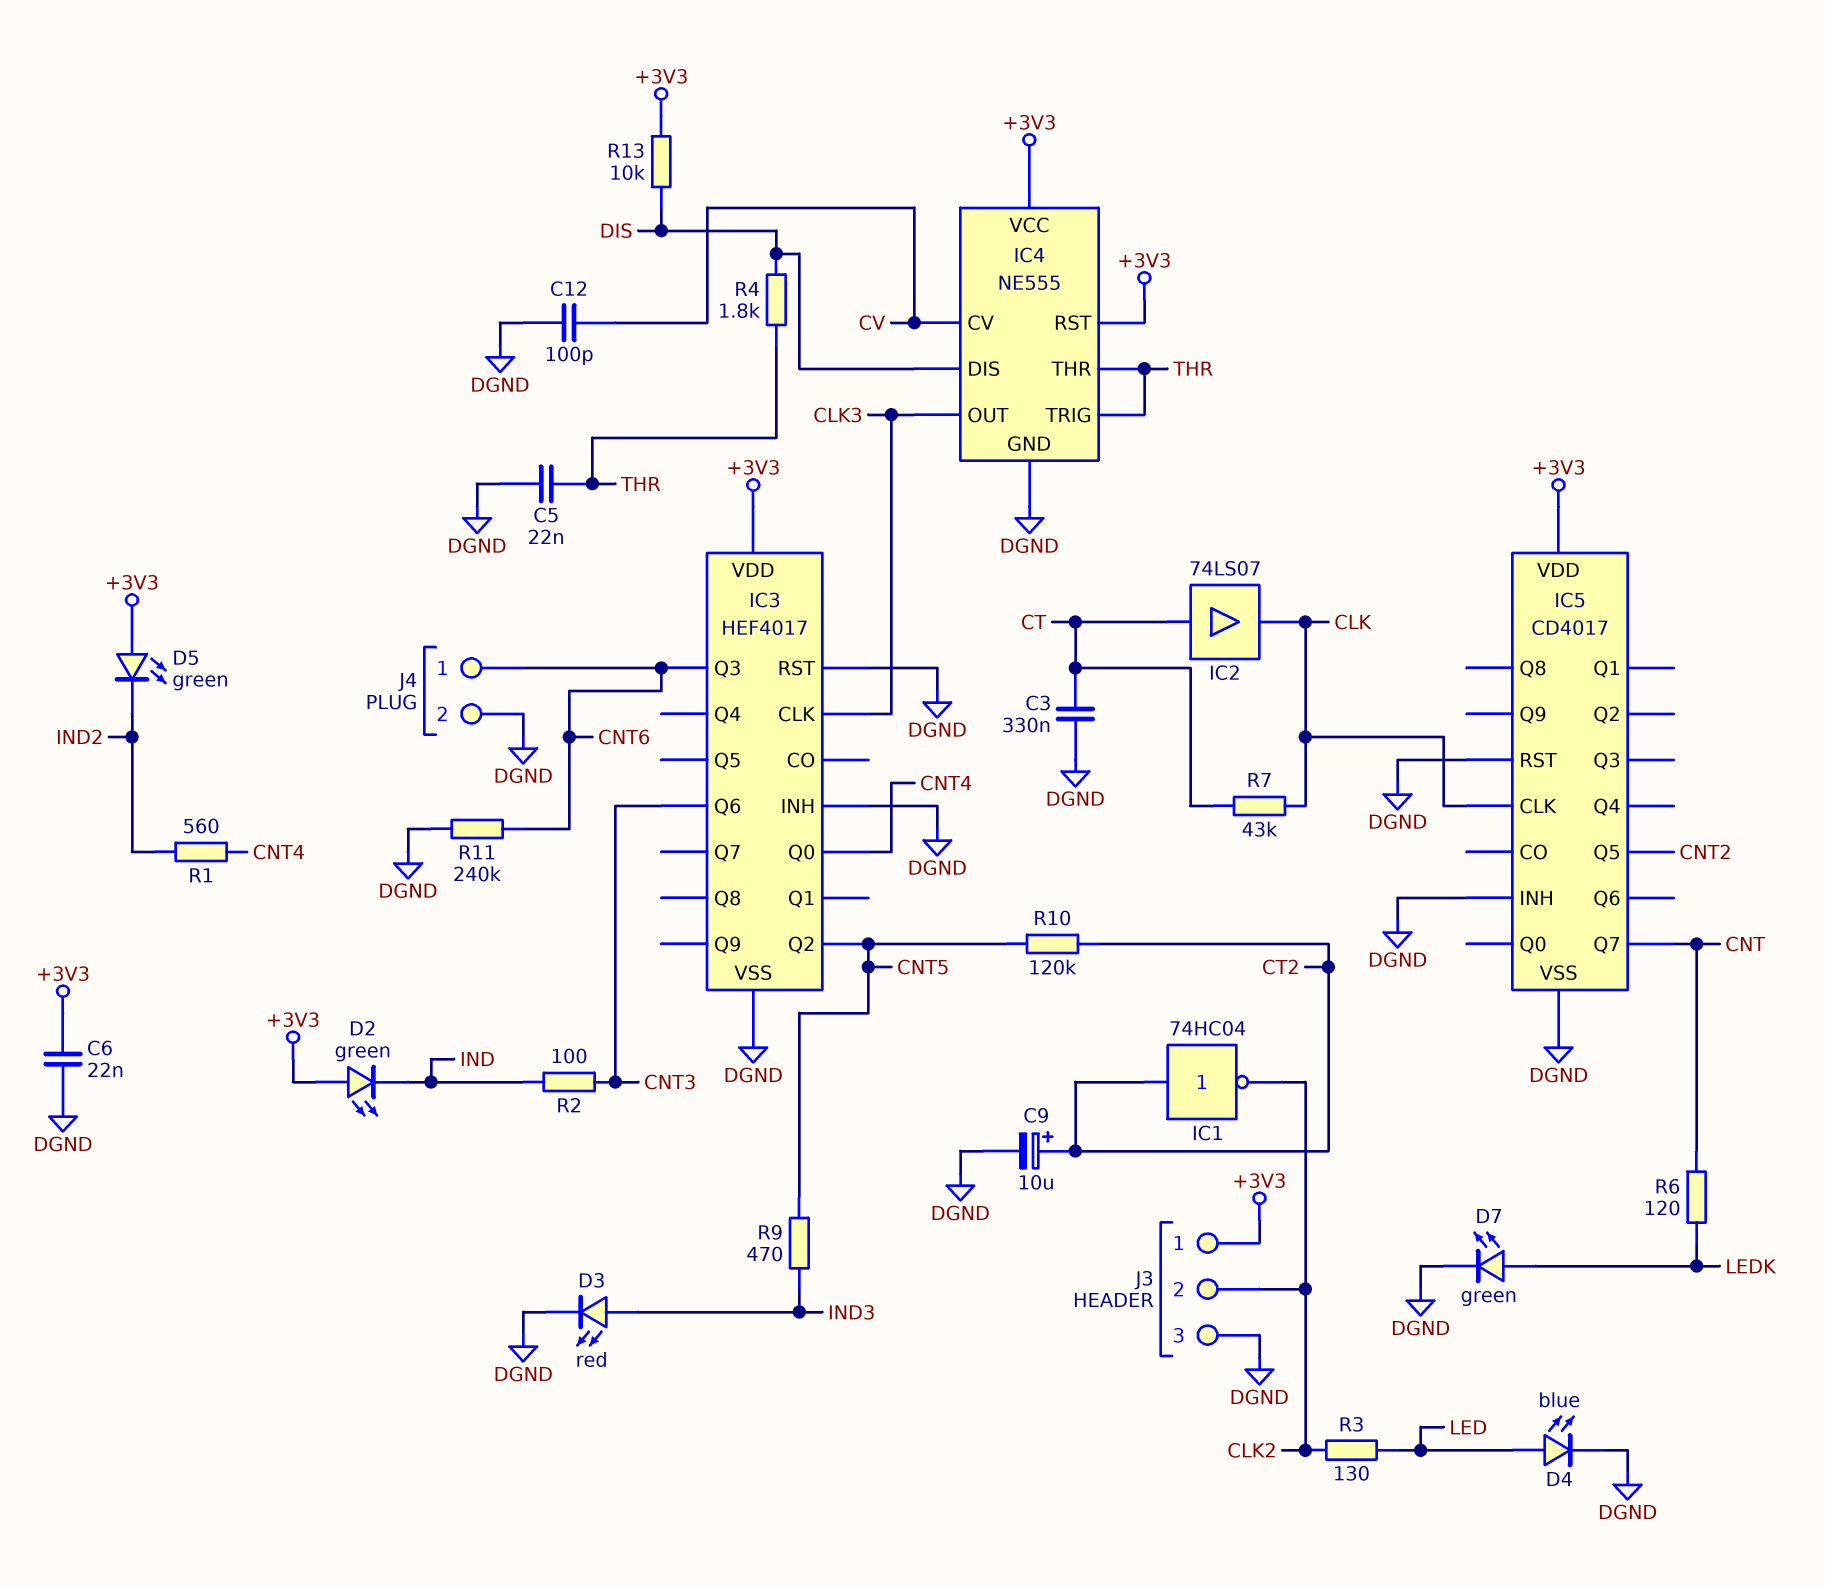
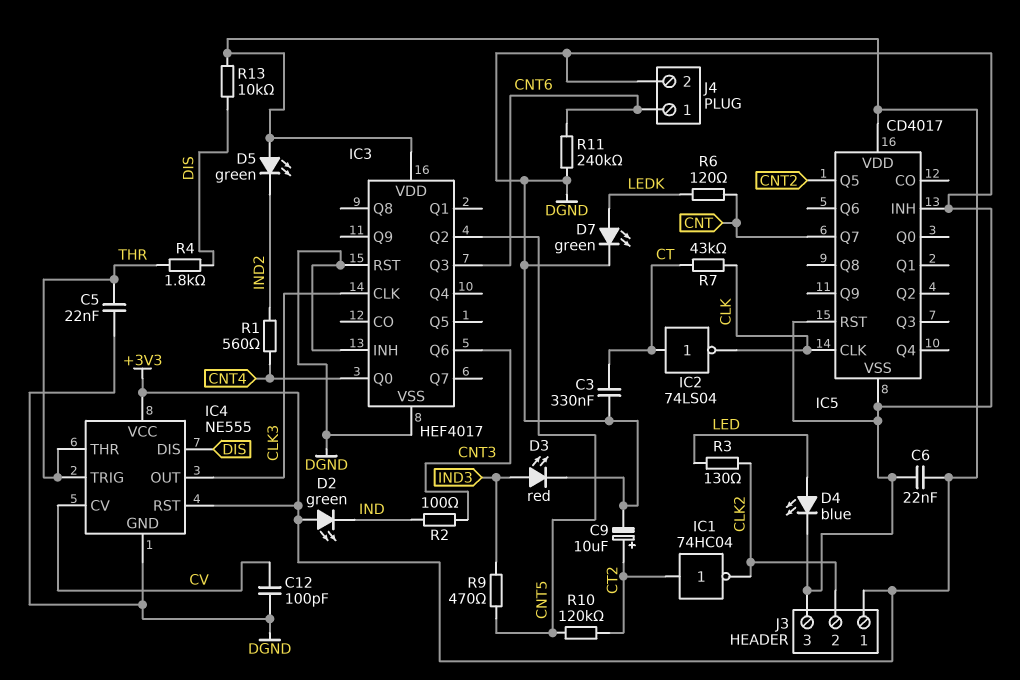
IC2: buffer 74LS07 (in CT, out CLK) -> NOT 74LS04 (in CT, out CLK)

